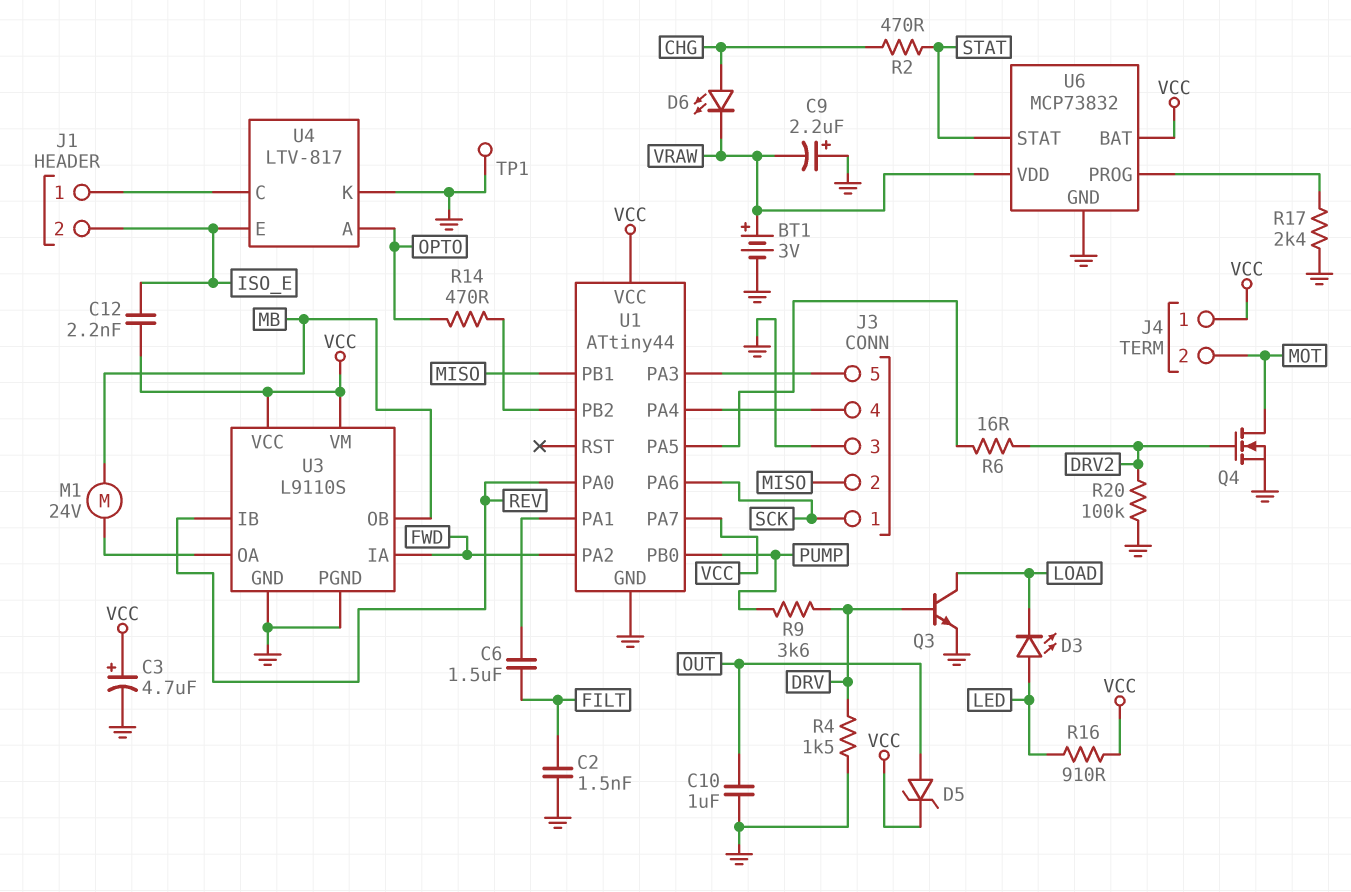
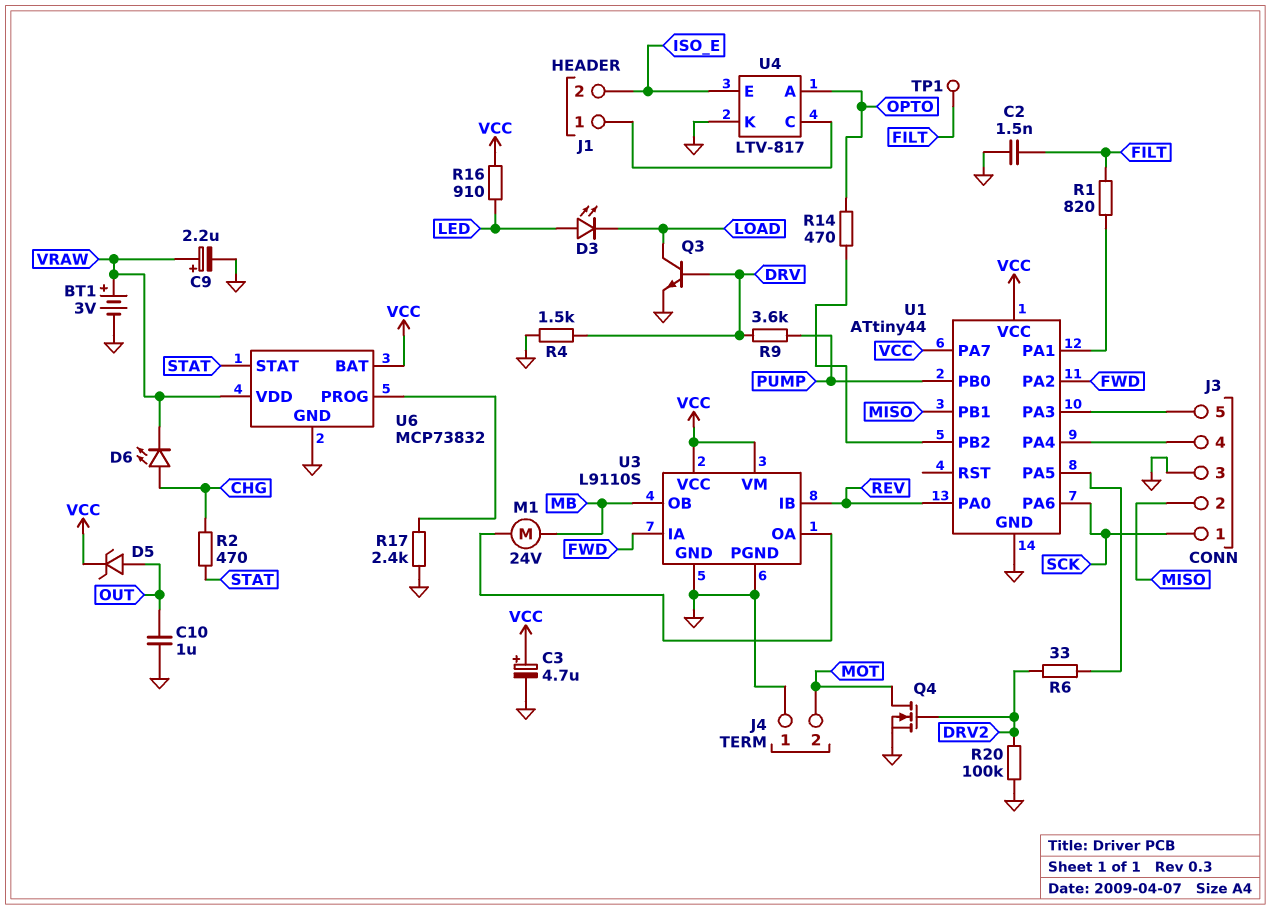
C6: 1.5uF (FILT, U1/PA1) -> none
C9: 2.2uF (plus GND, minus VRAW) -> 2.2uF (plus VRAW, minus GND)
C12: 2.2nF (ISO_E, VCC) -> none
J4 pin 1: VCC -> GND
R1: none -> 820 (FILT, U1/PA1)
R6: 16 (DRV2, U1/PA5) -> 33 (DRV2, U1/PA5)
TP1: test point (GND) -> test point (FILT)

